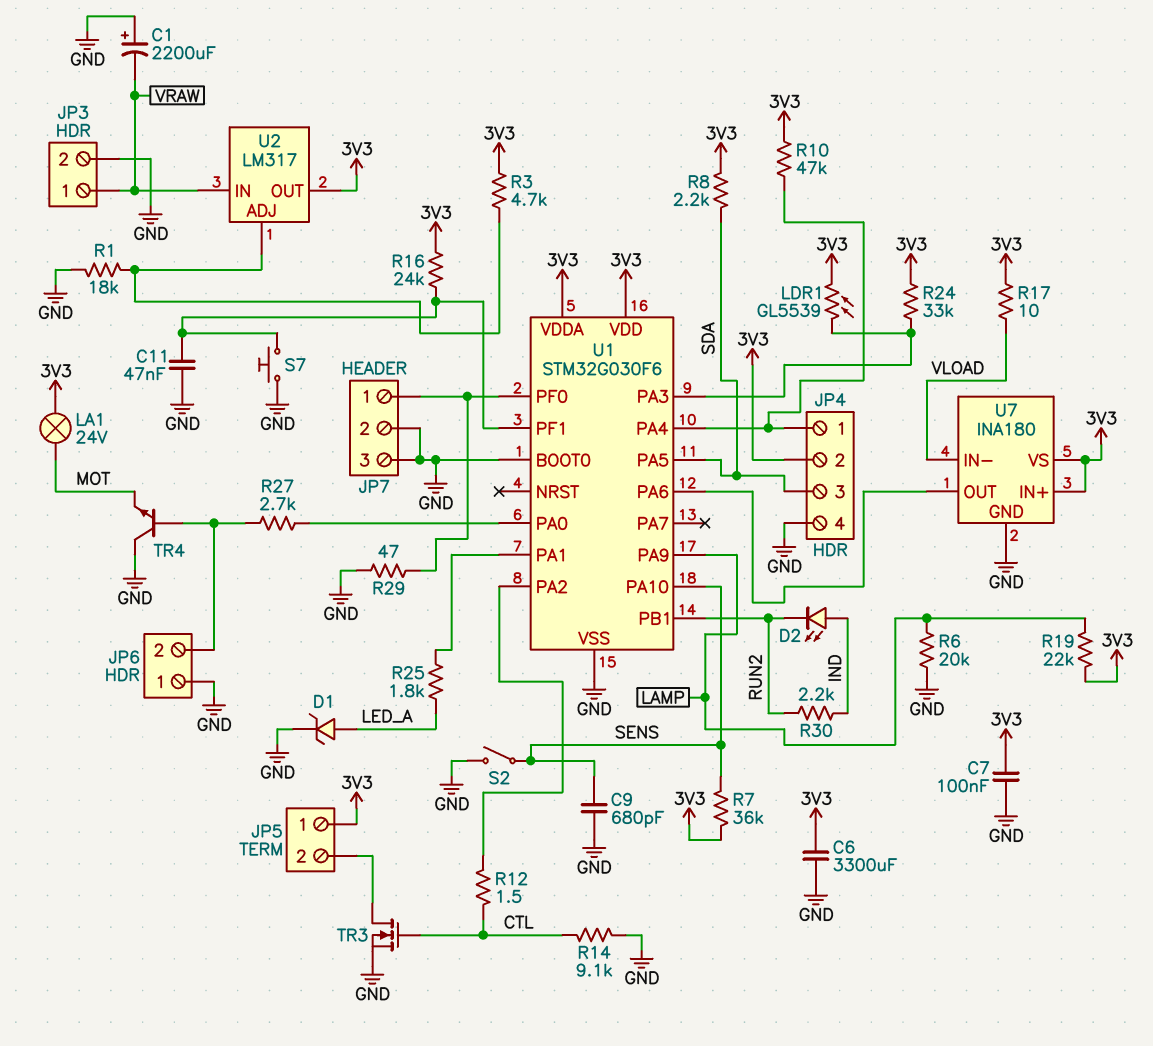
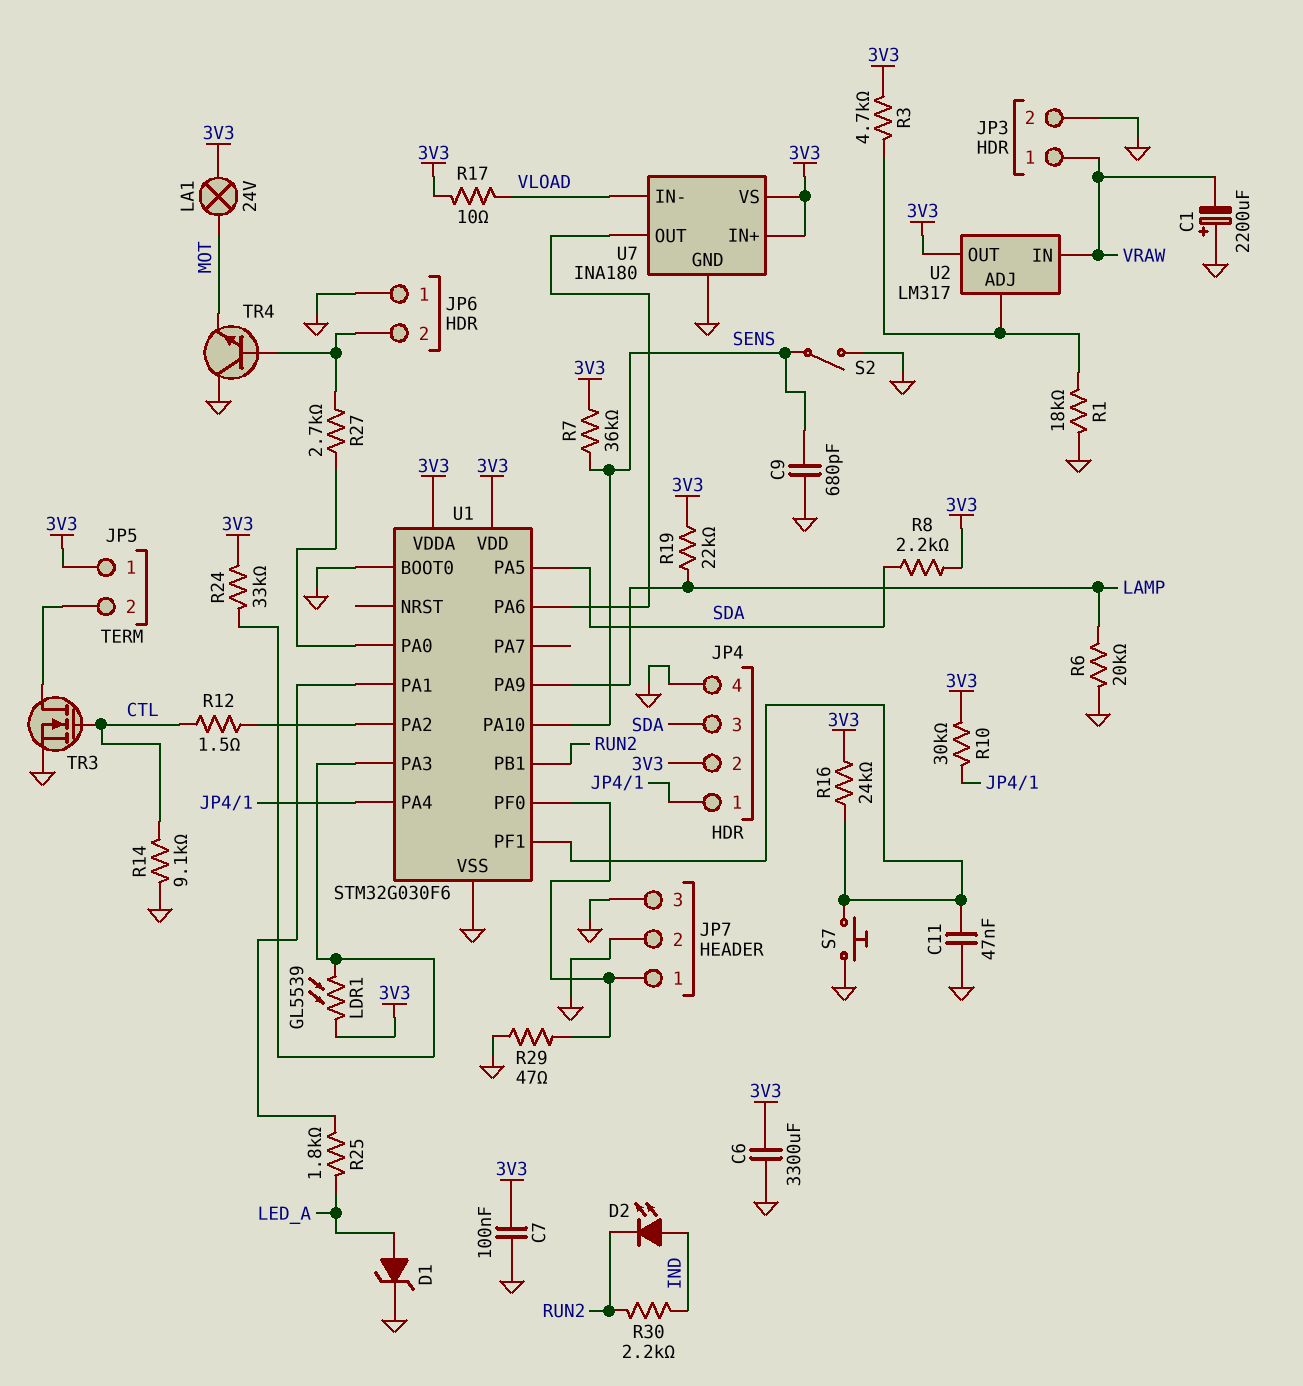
R10: 47k (3V3, JP4/1) -> 30k (3V3, JP4/1)

